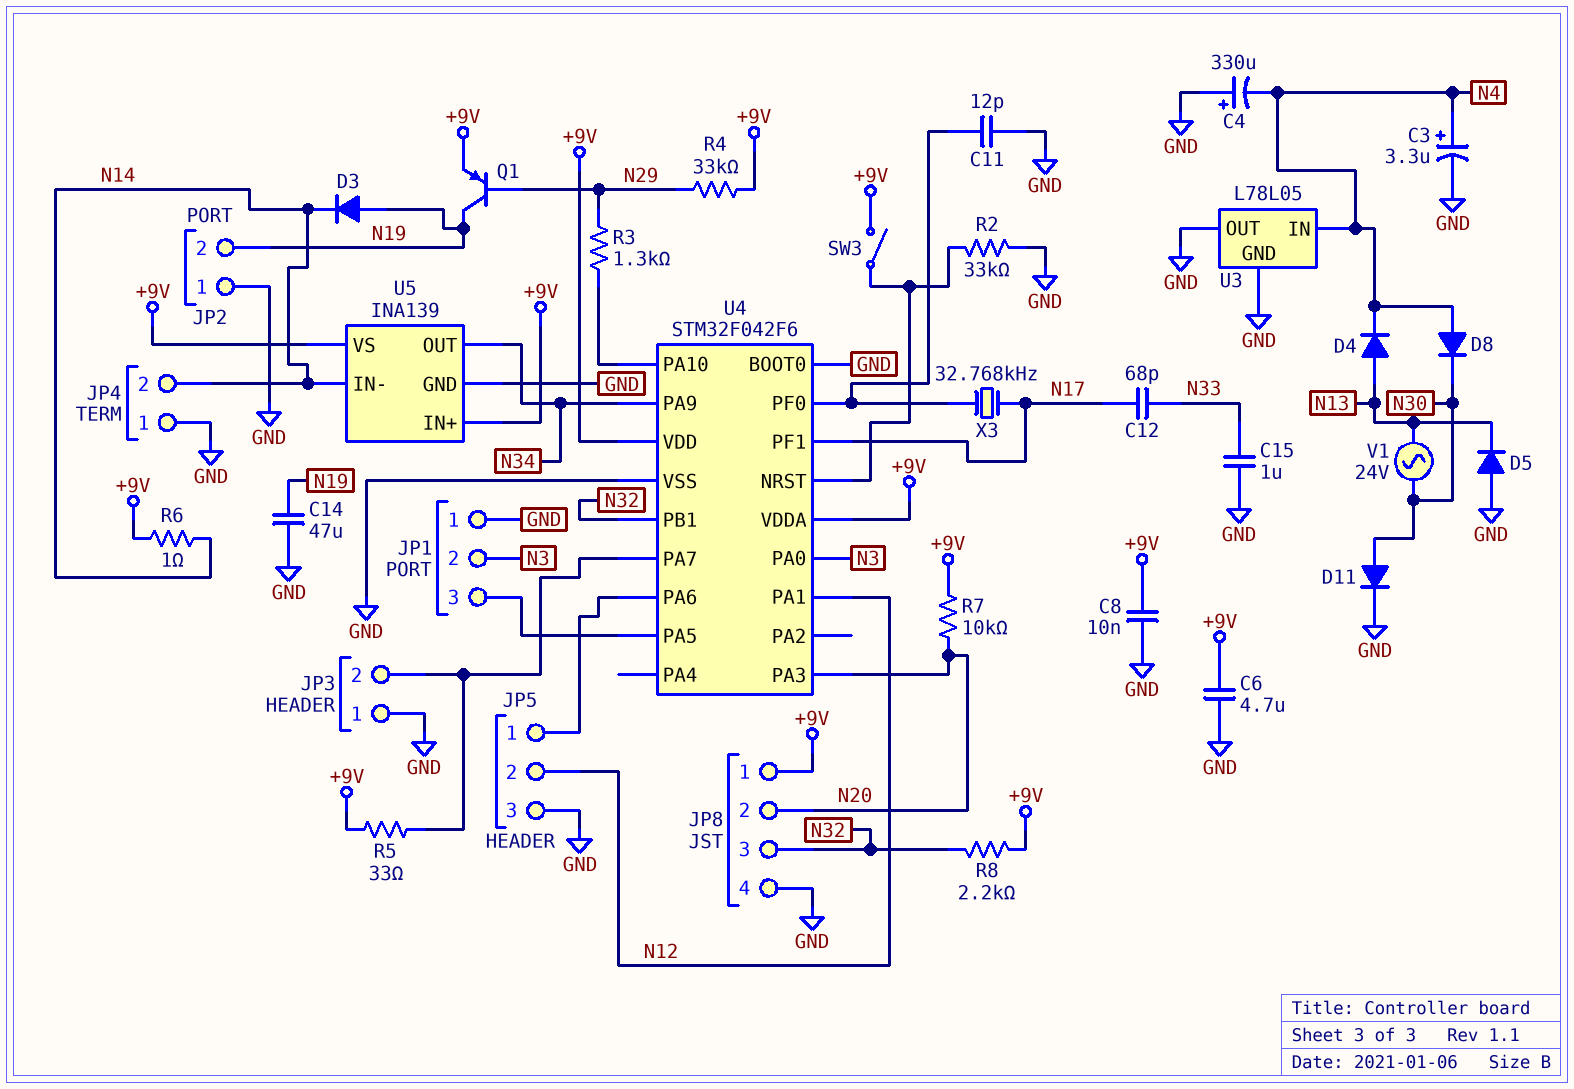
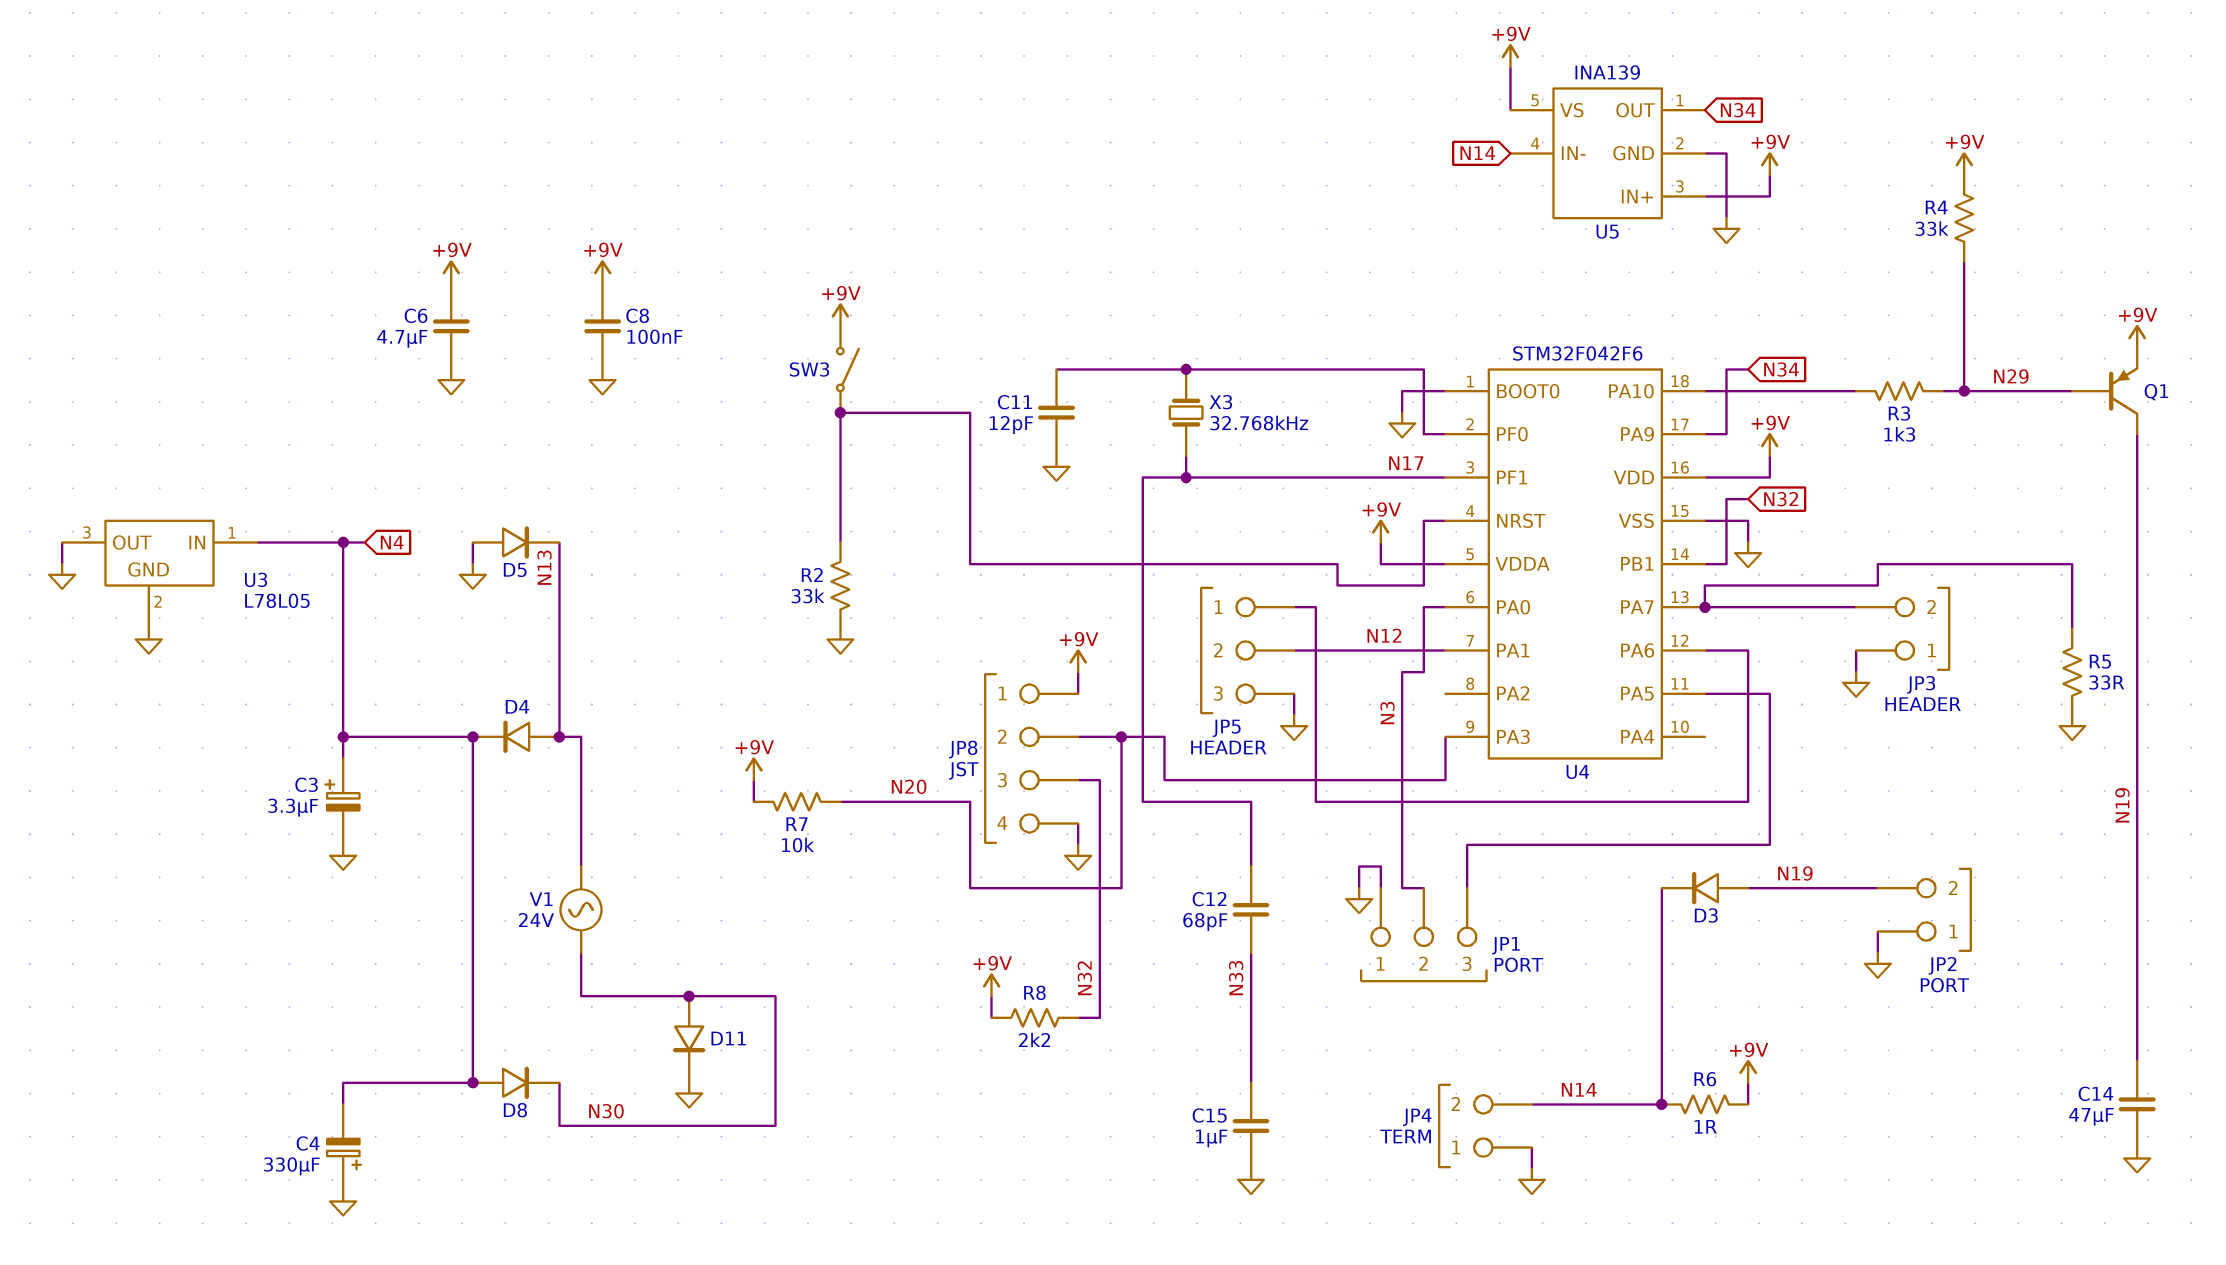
C8: 10nF (+9V, GND) -> 100nF (+9V, GND)
R5: 33 (+9V, JP3/2) -> 33 (GND, JP3/2)

